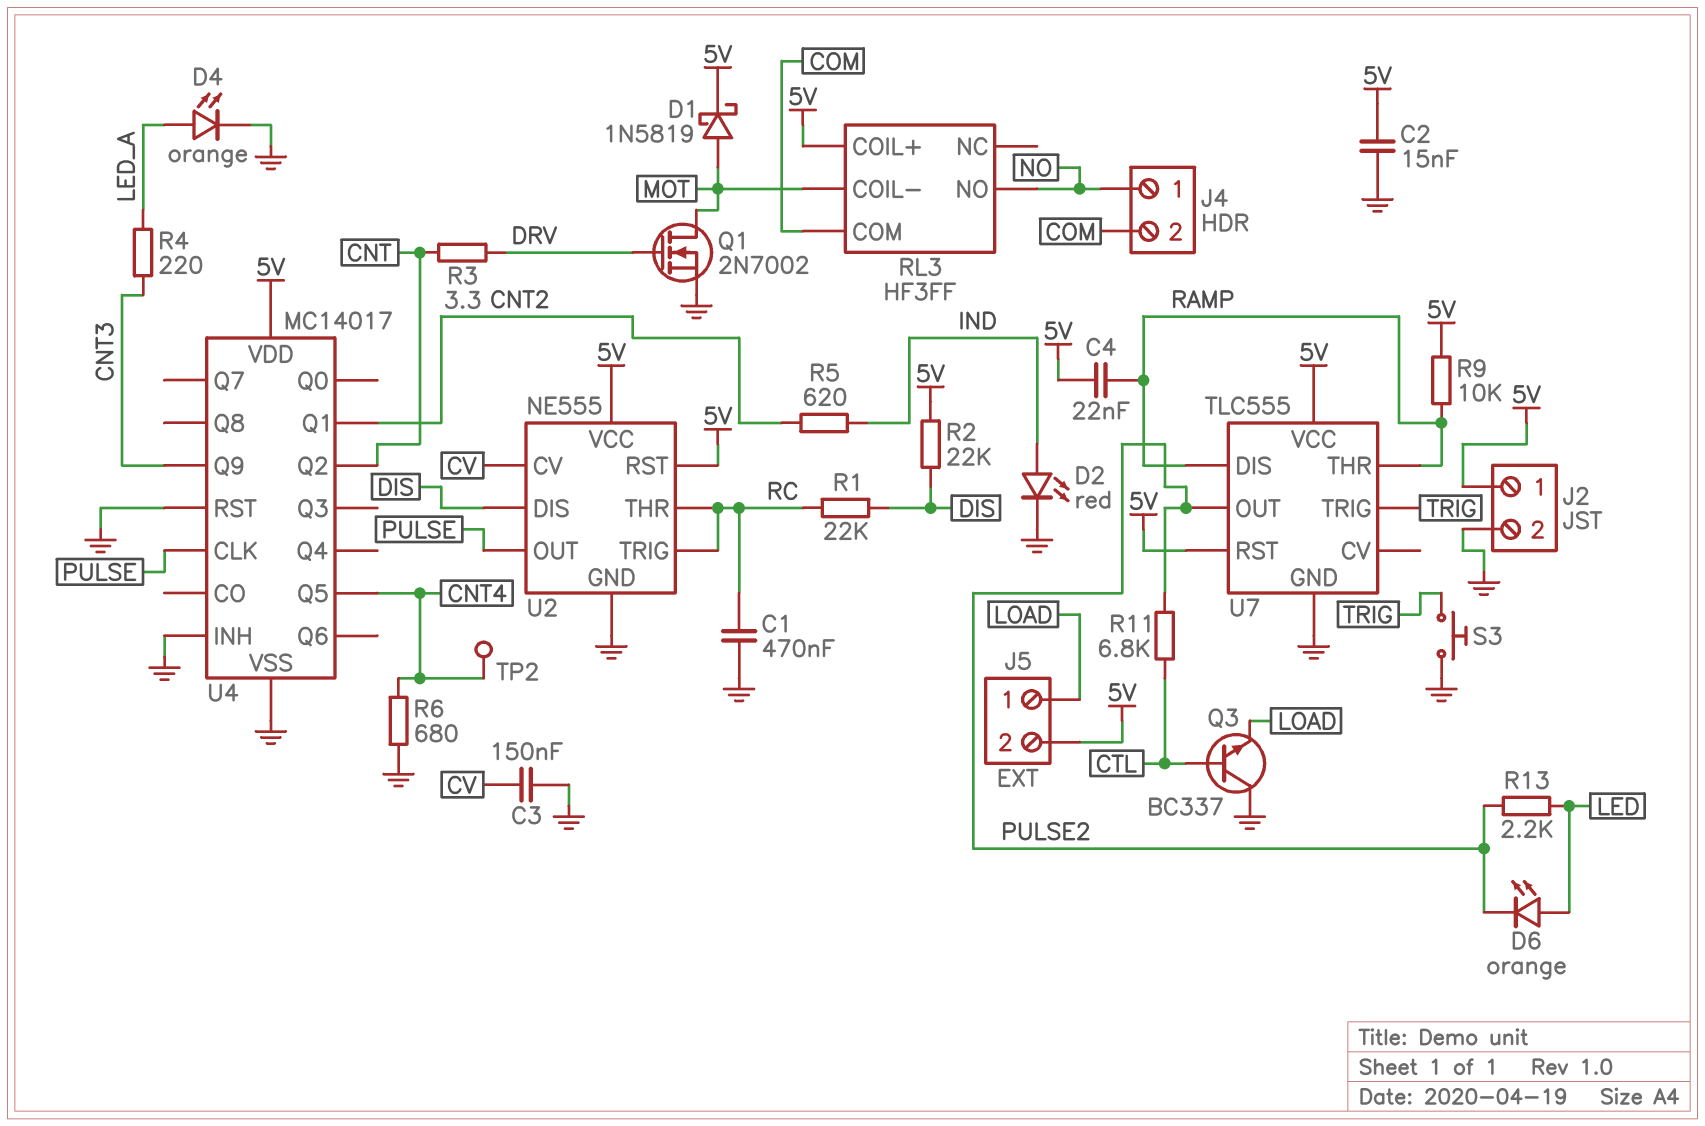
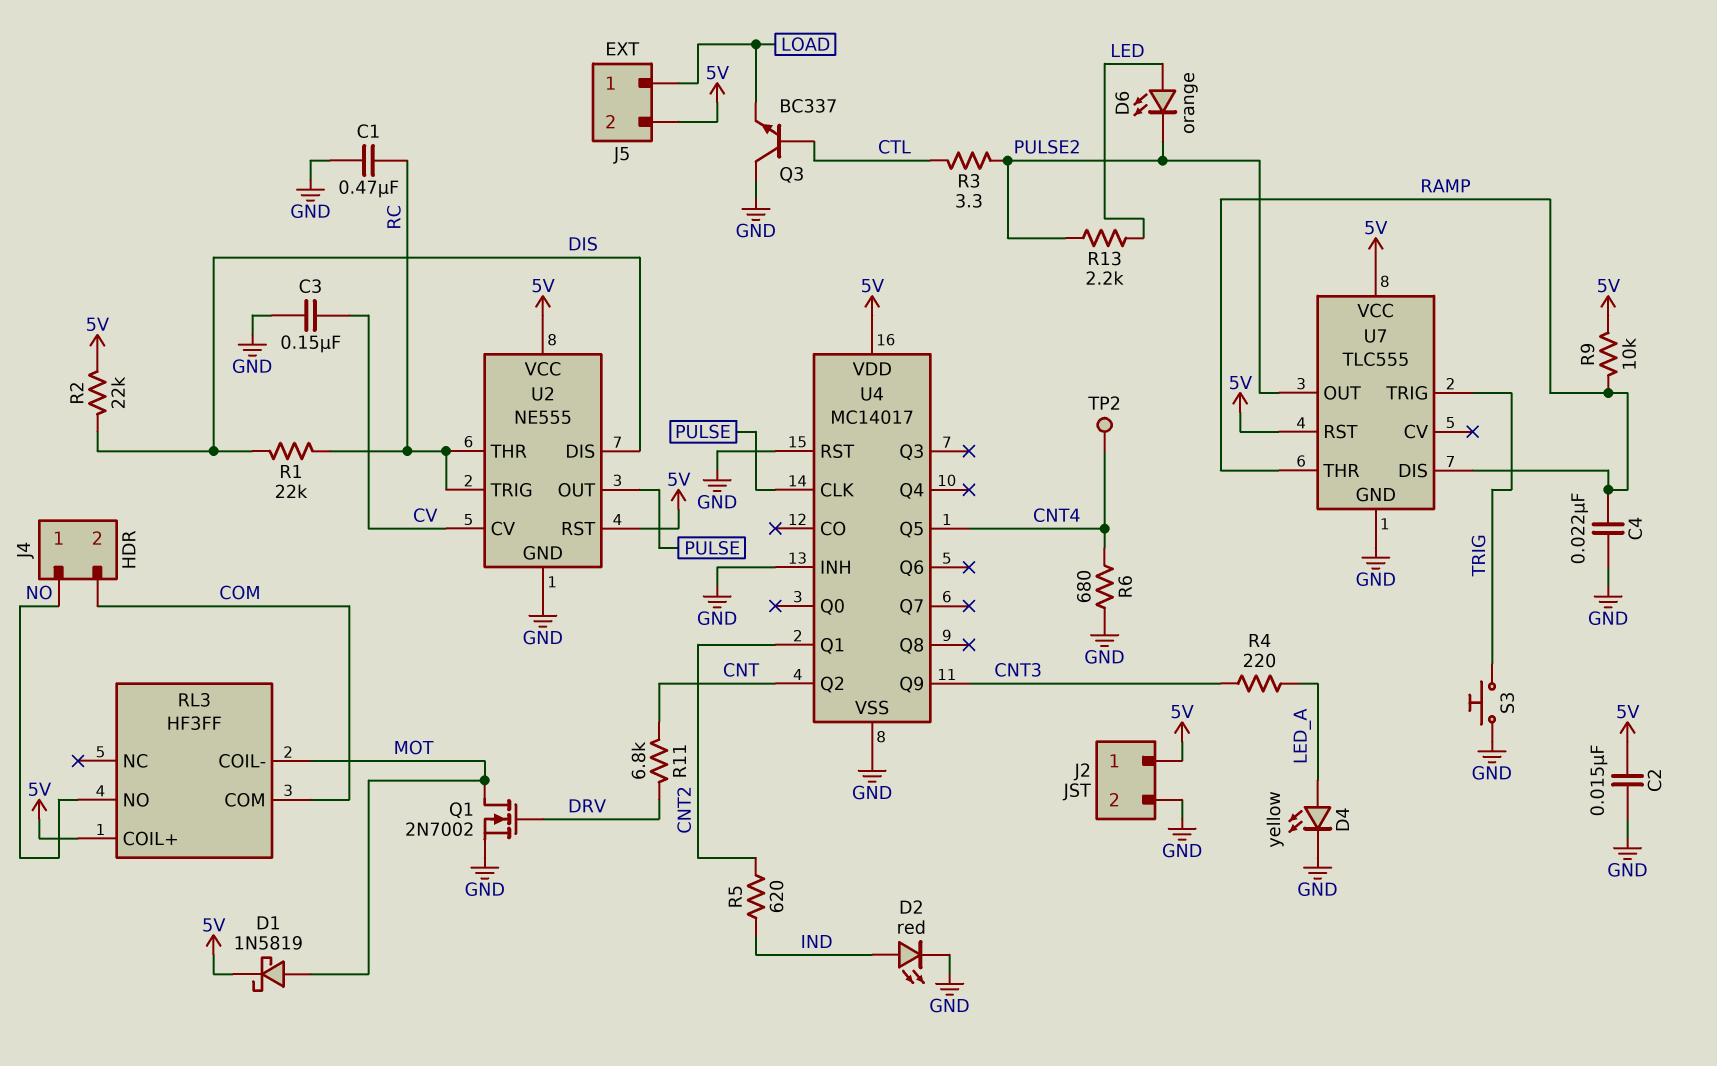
C4: 22nF (5V, RAMP) -> 22nF (GND, RAMP)
D4: LED orange (A LED_A, K GND) -> LED yellow (A LED_A, K GND)
R3: 3.3 (CNT, DRV) -> 3.3 (CTL, PULSE2)
R11: 6.8k (CTL, PULSE2) -> 6.8k (CNT, DRV)

